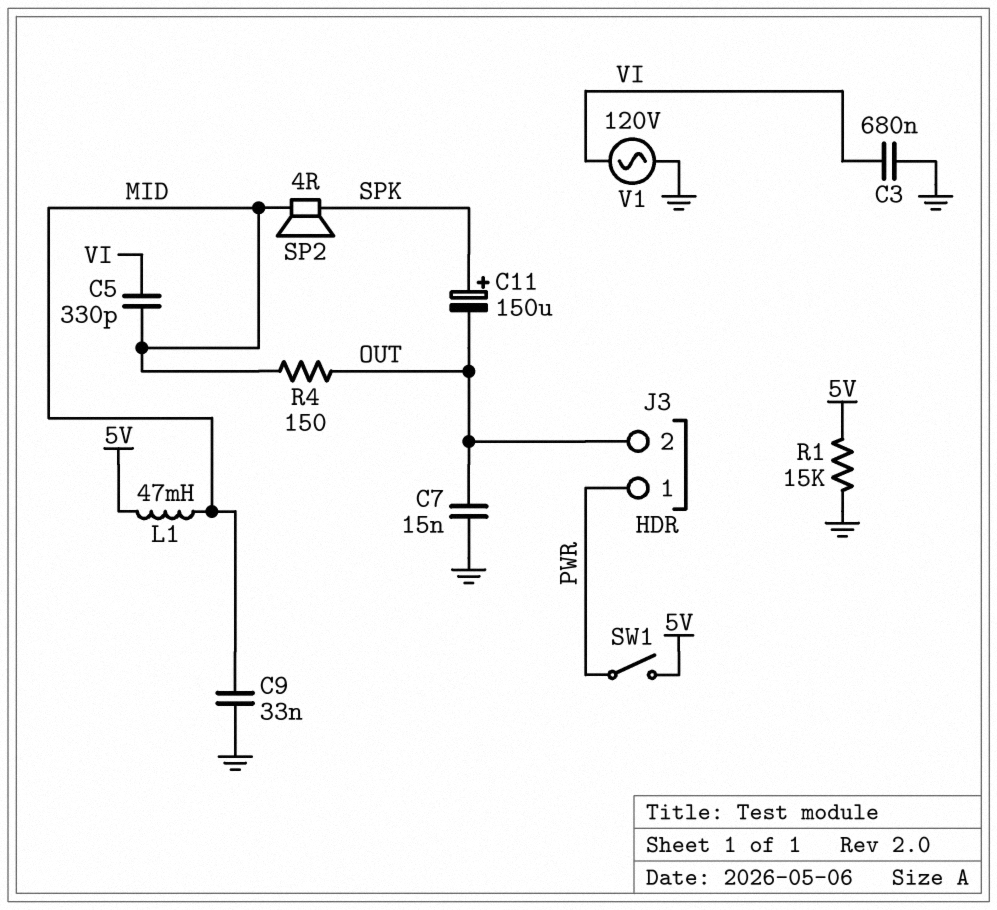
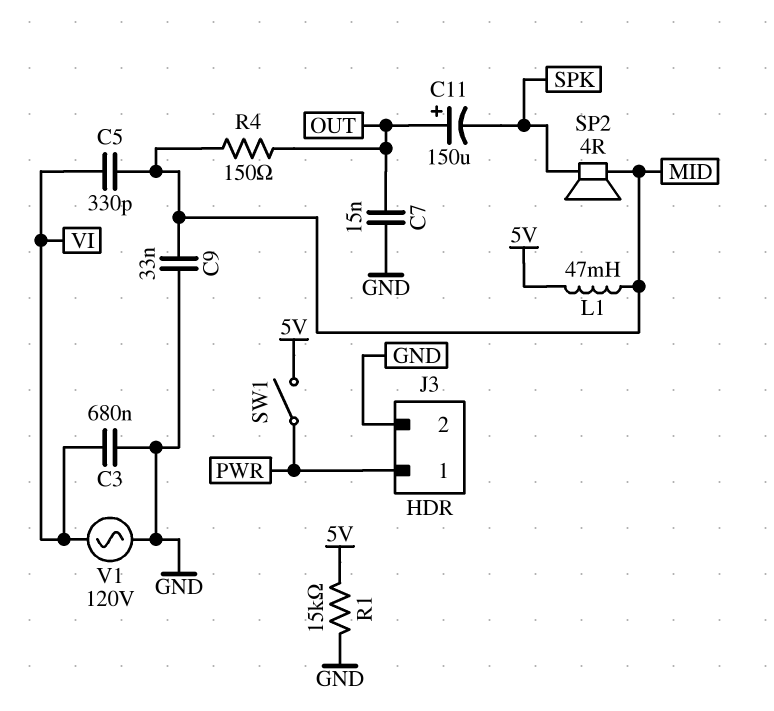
C11: 150uF (plus SPK, minus OUT) -> 150uF (plus OUT, minus SPK)
J3 pin 2: OUT -> GND

